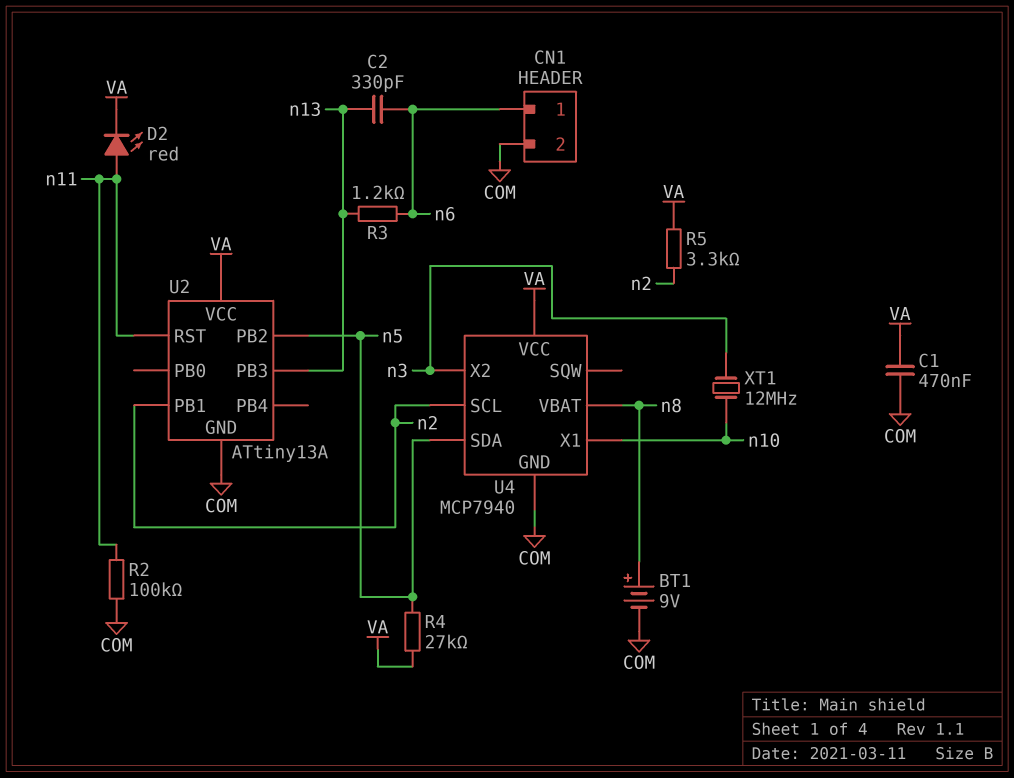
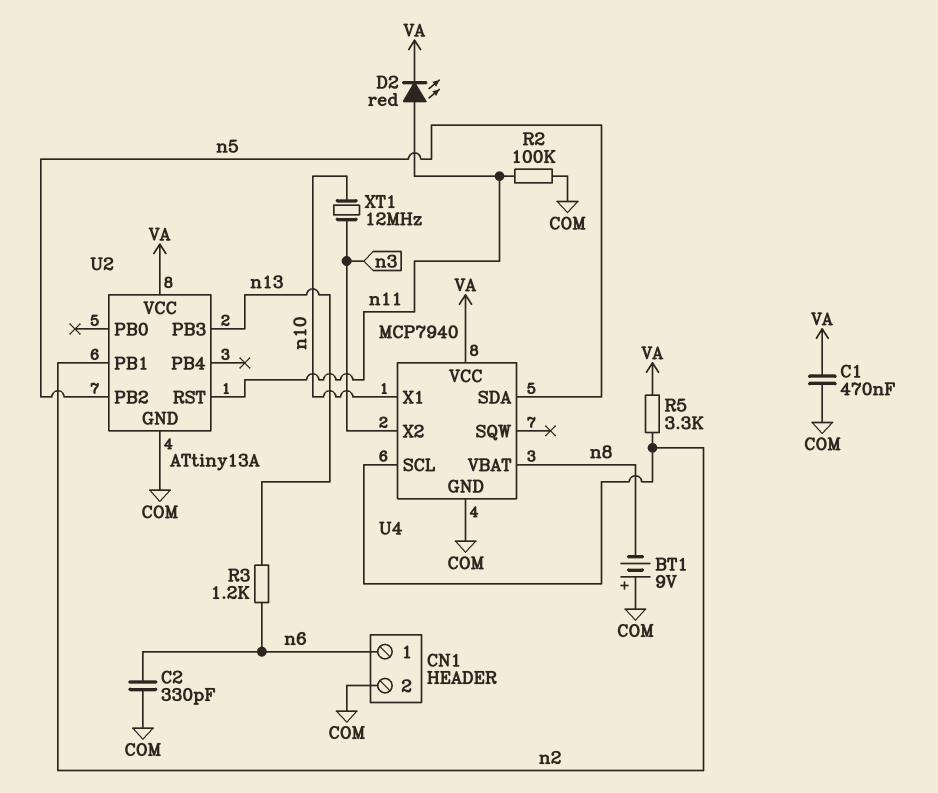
BT1: 9V (plus n8, minus COM) -> 9V (plus COM, minus n8)
C2: 330pF (n6, n13) -> 330pF (COM, n6)
R4: 27k (VA, n5) -> none

